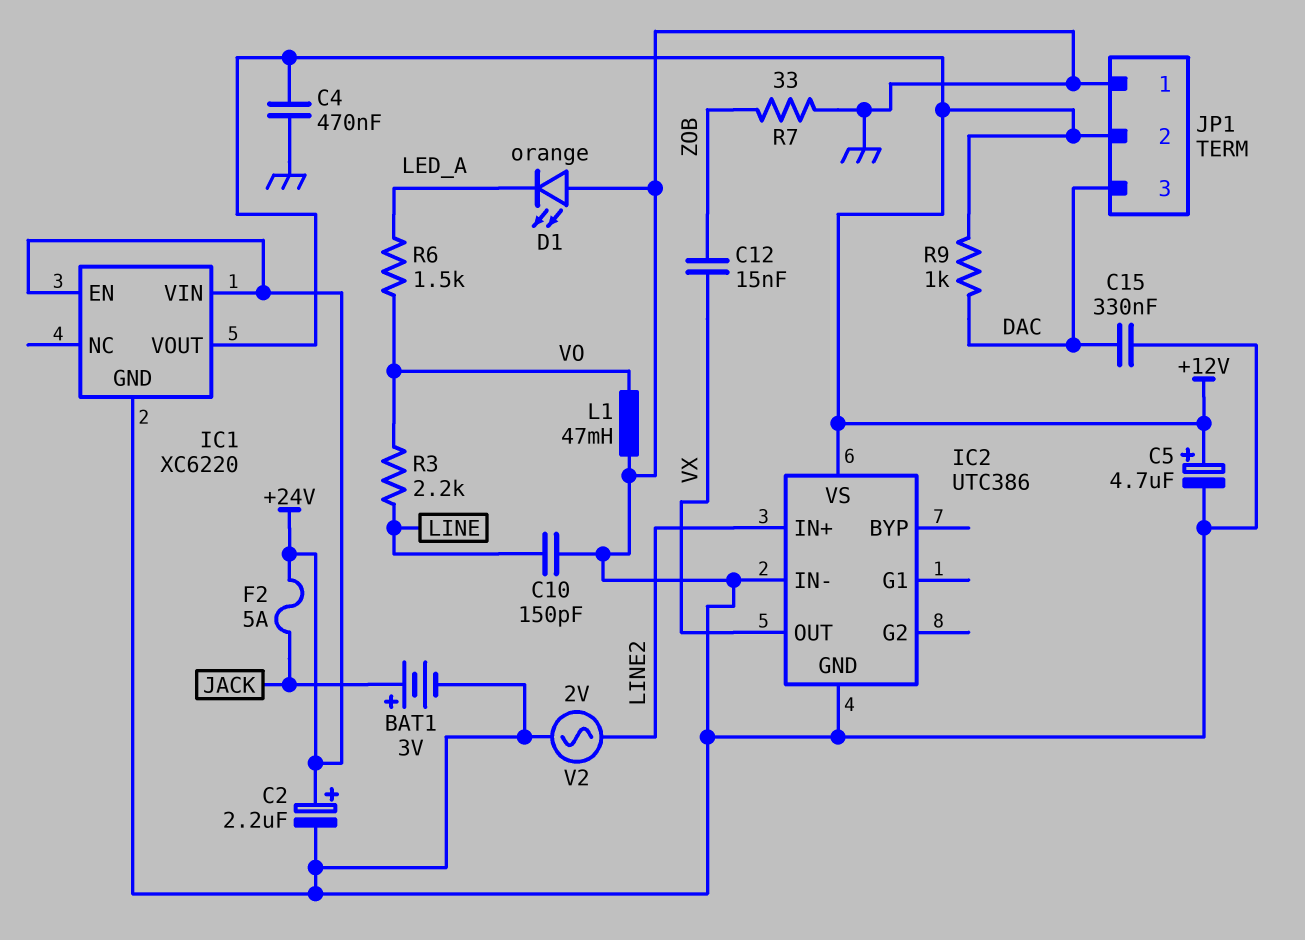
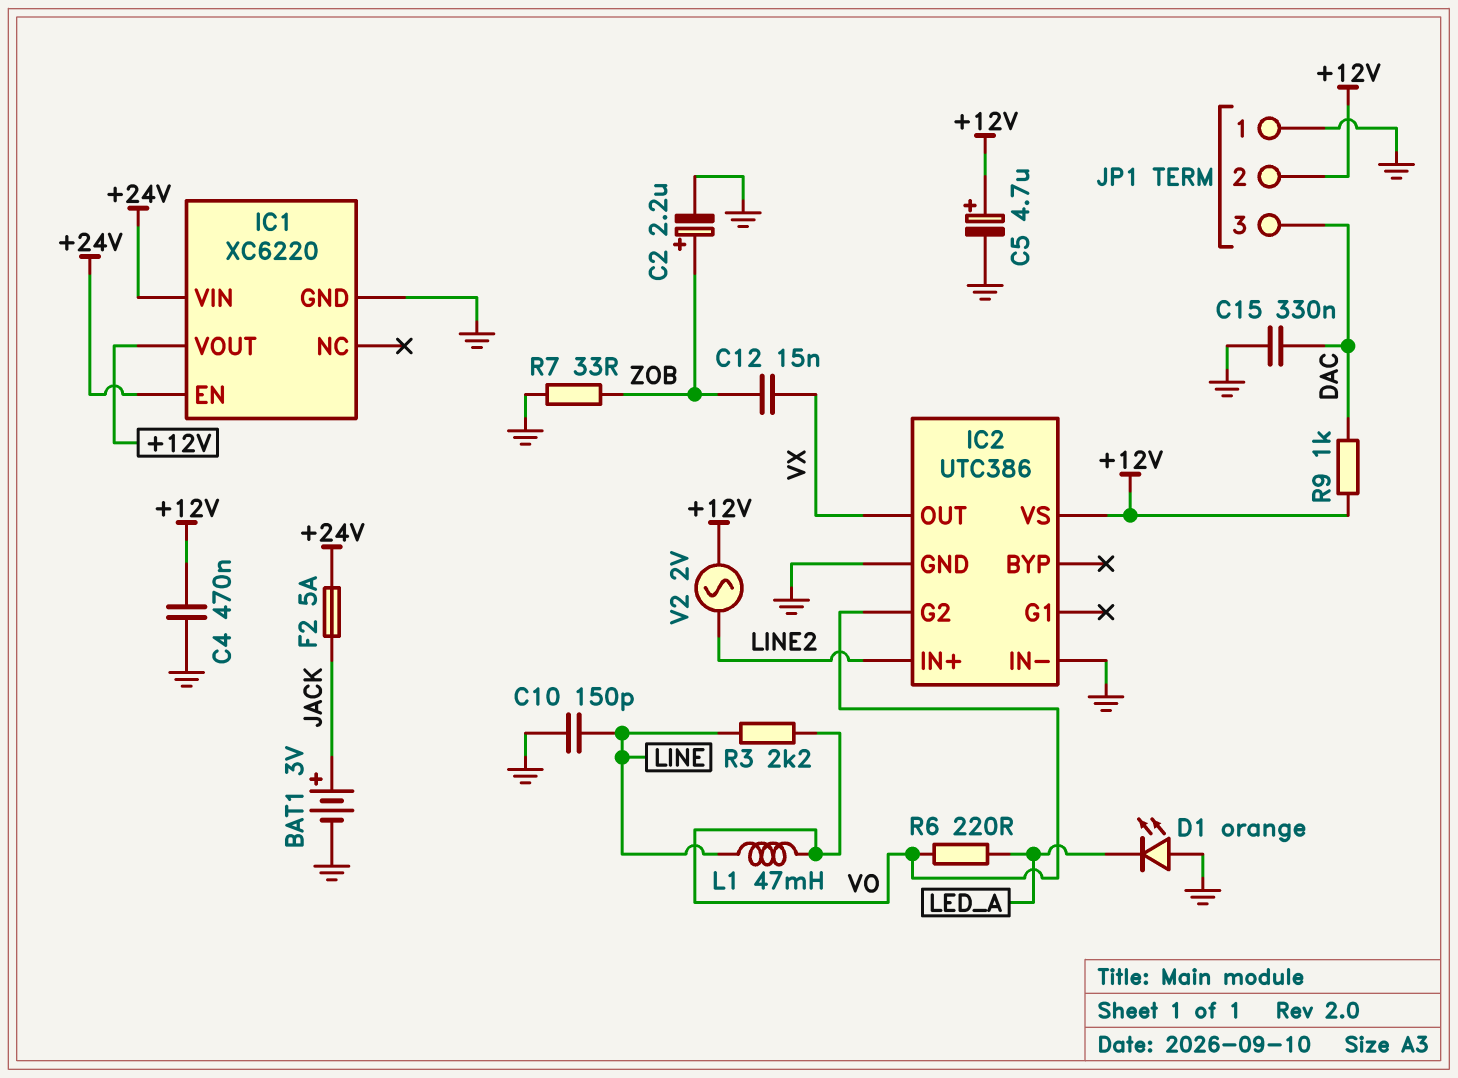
C2: 2.2uF (plus +24V, minus GND) -> 2.2uF (plus ZOB, minus GND)
IC2 pin G2: none -> VO
L1: 47mH (GND, VO) -> 47mH (LINE, VO)
R6: 1.5k (LED_A, VO) -> 220 (LED_A, VO)
V2: AC 2V (GND, LINE2) -> AC 2V (+12V, LINE2)

